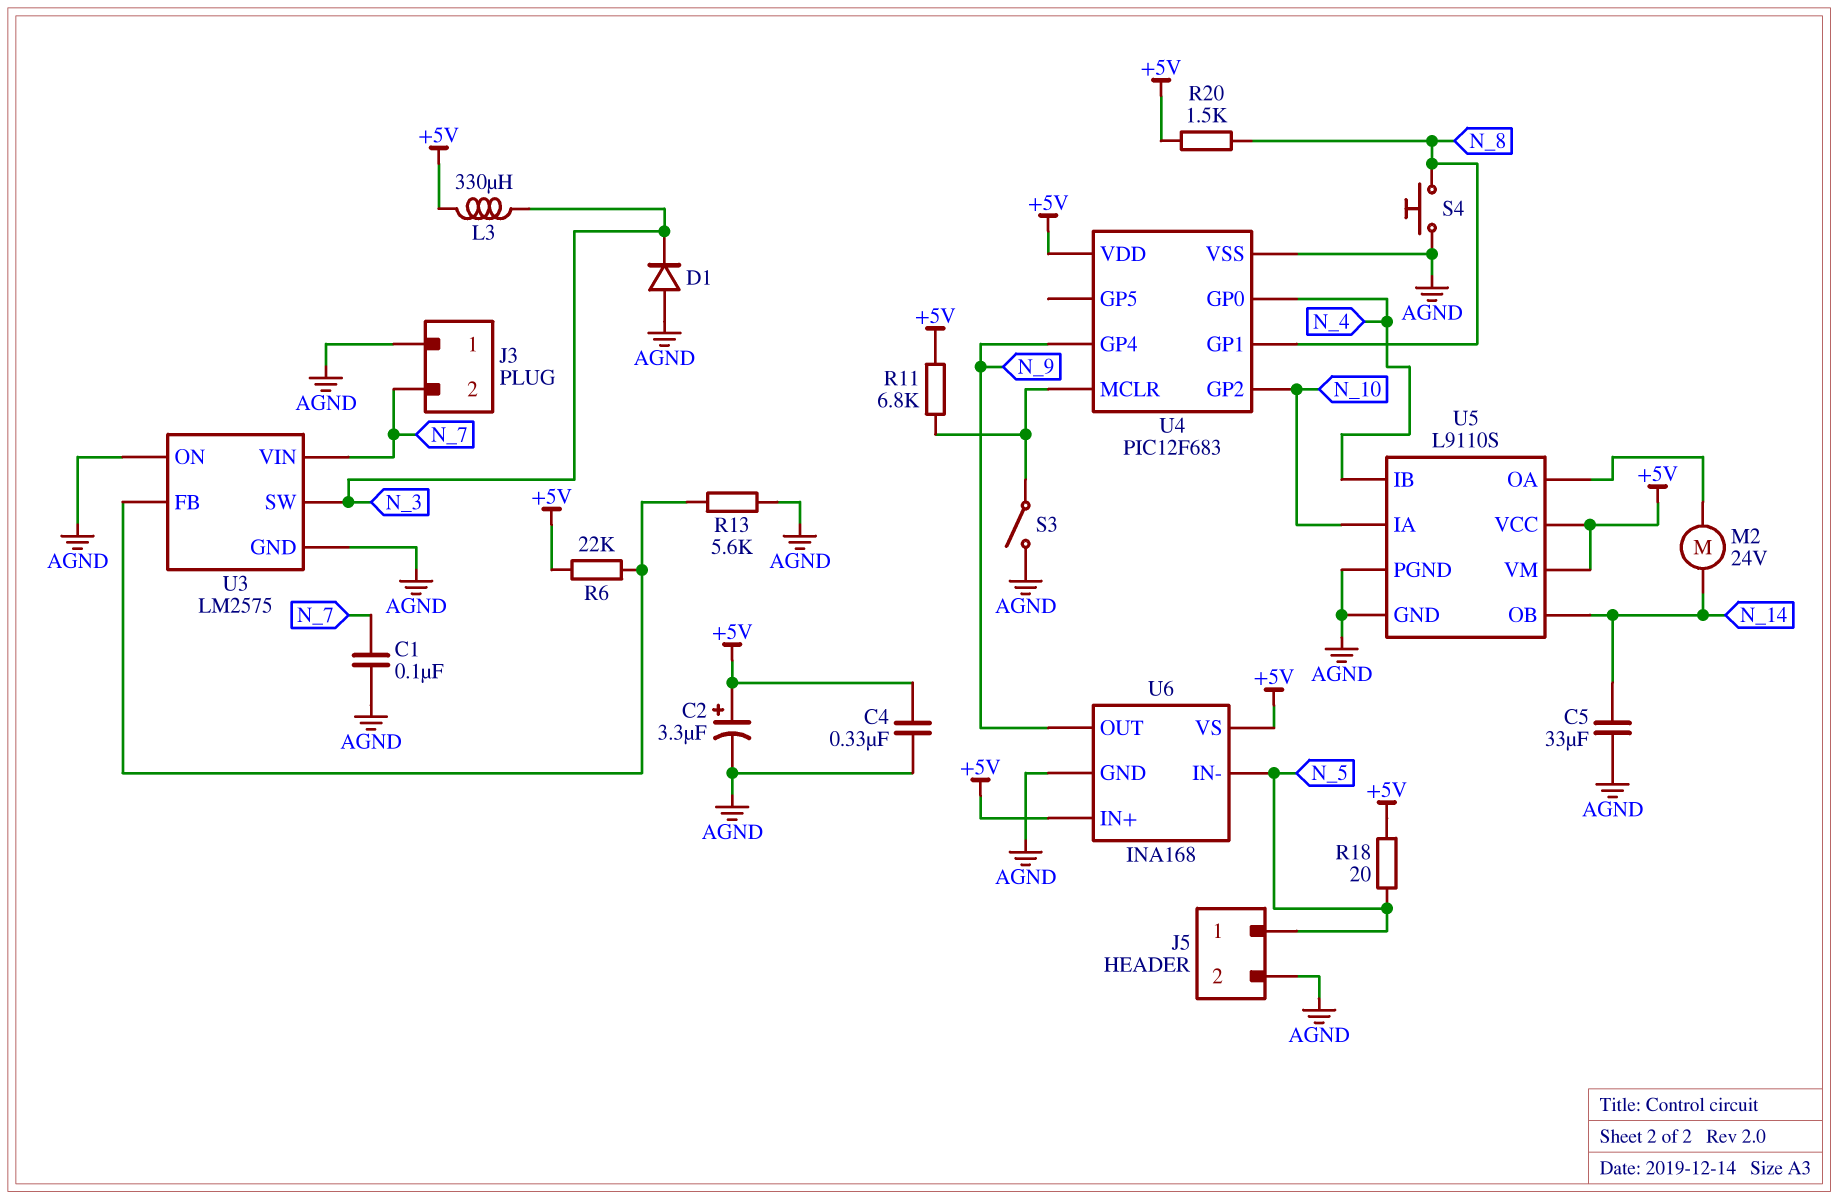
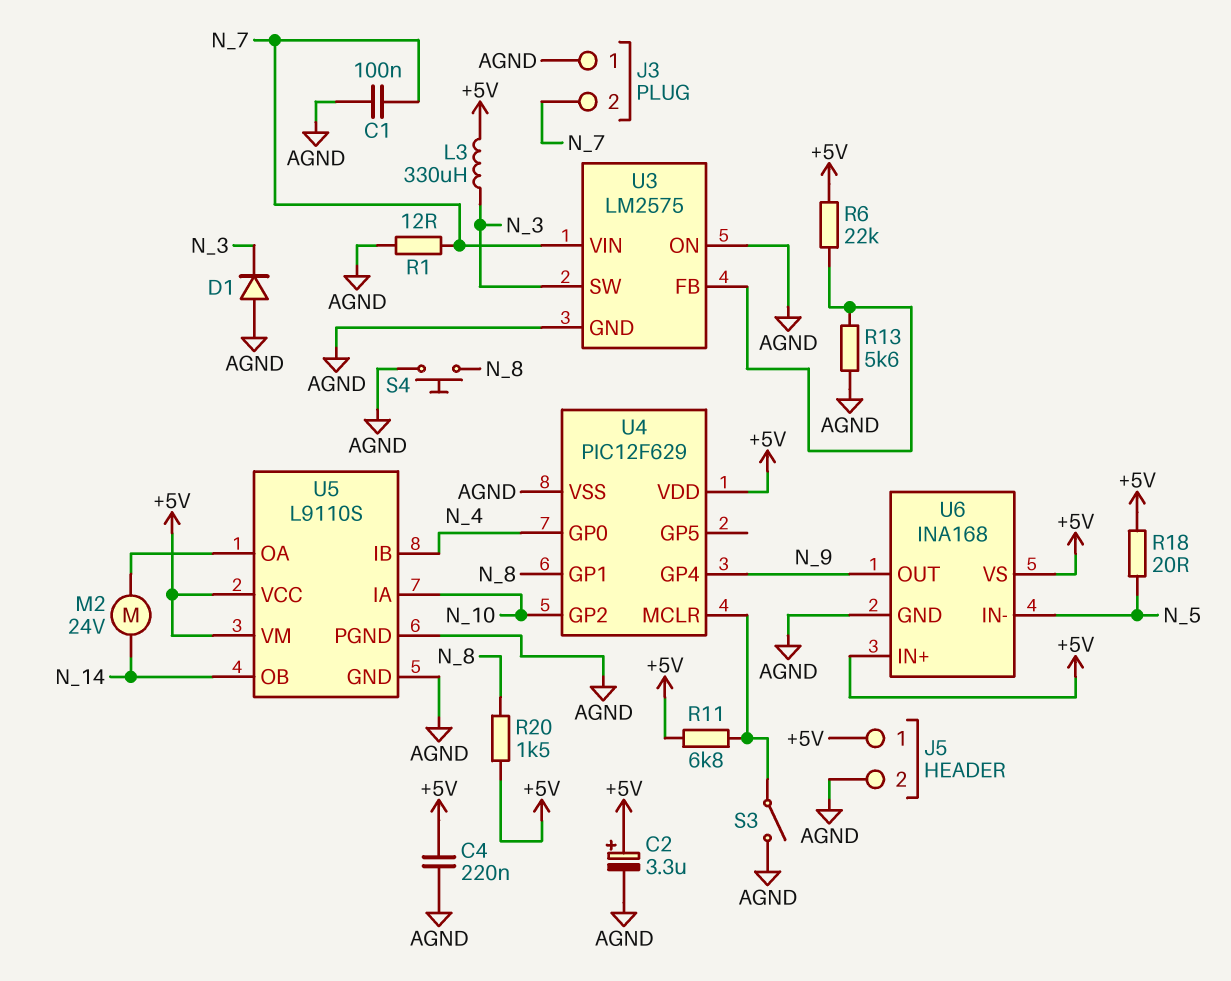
C4: 330nF (+5V, AGND) -> 220nF (+5V, AGND)
C5: 33uF (AGND, N_14) -> none
J5 pin 1: N_5 -> +5V
R1: none -> 12 (AGND, N_7)
U4: PIC12F683 -> PIC12F629

